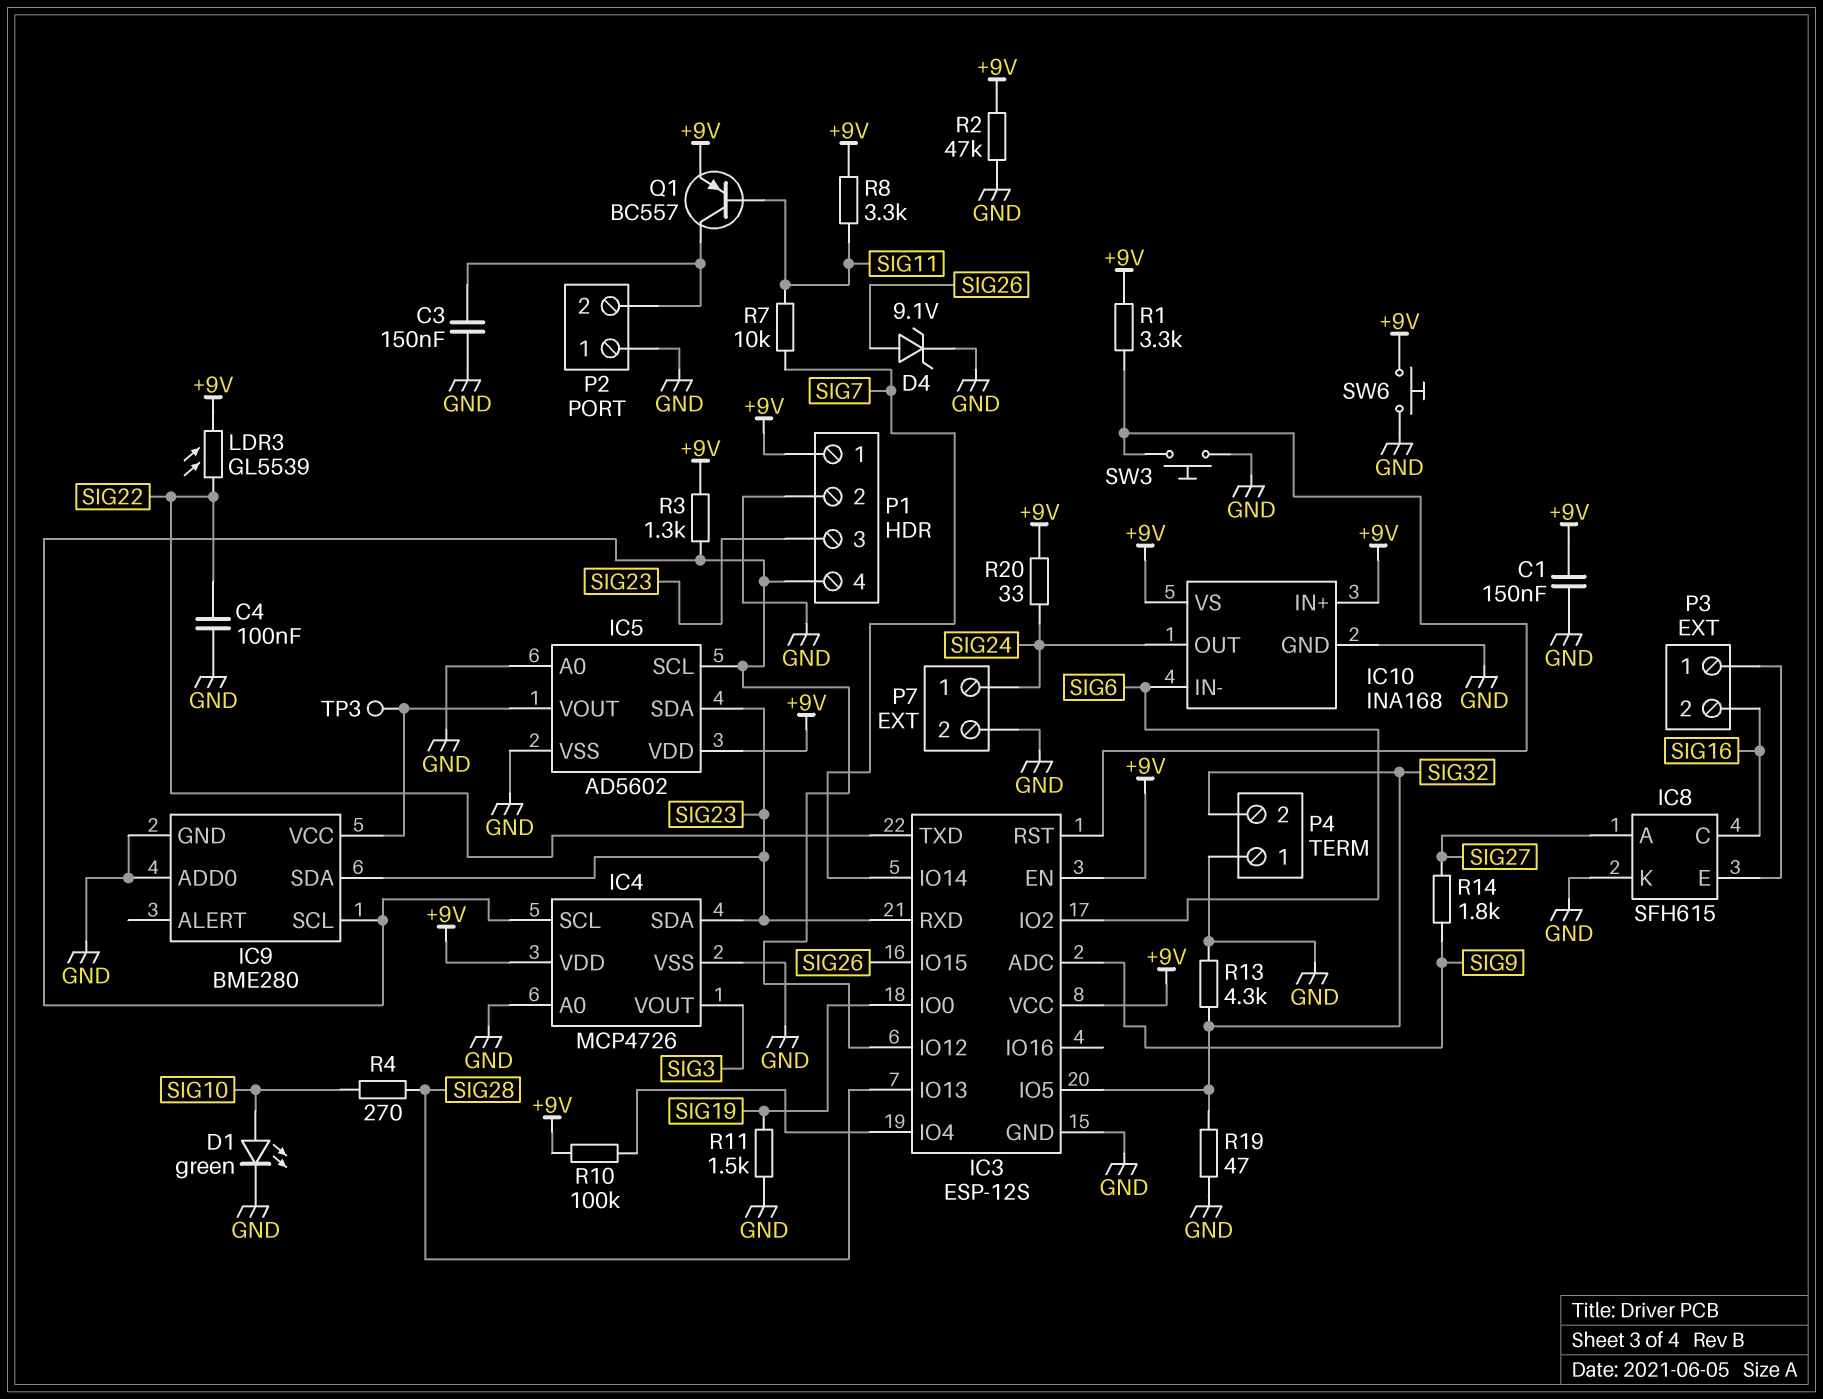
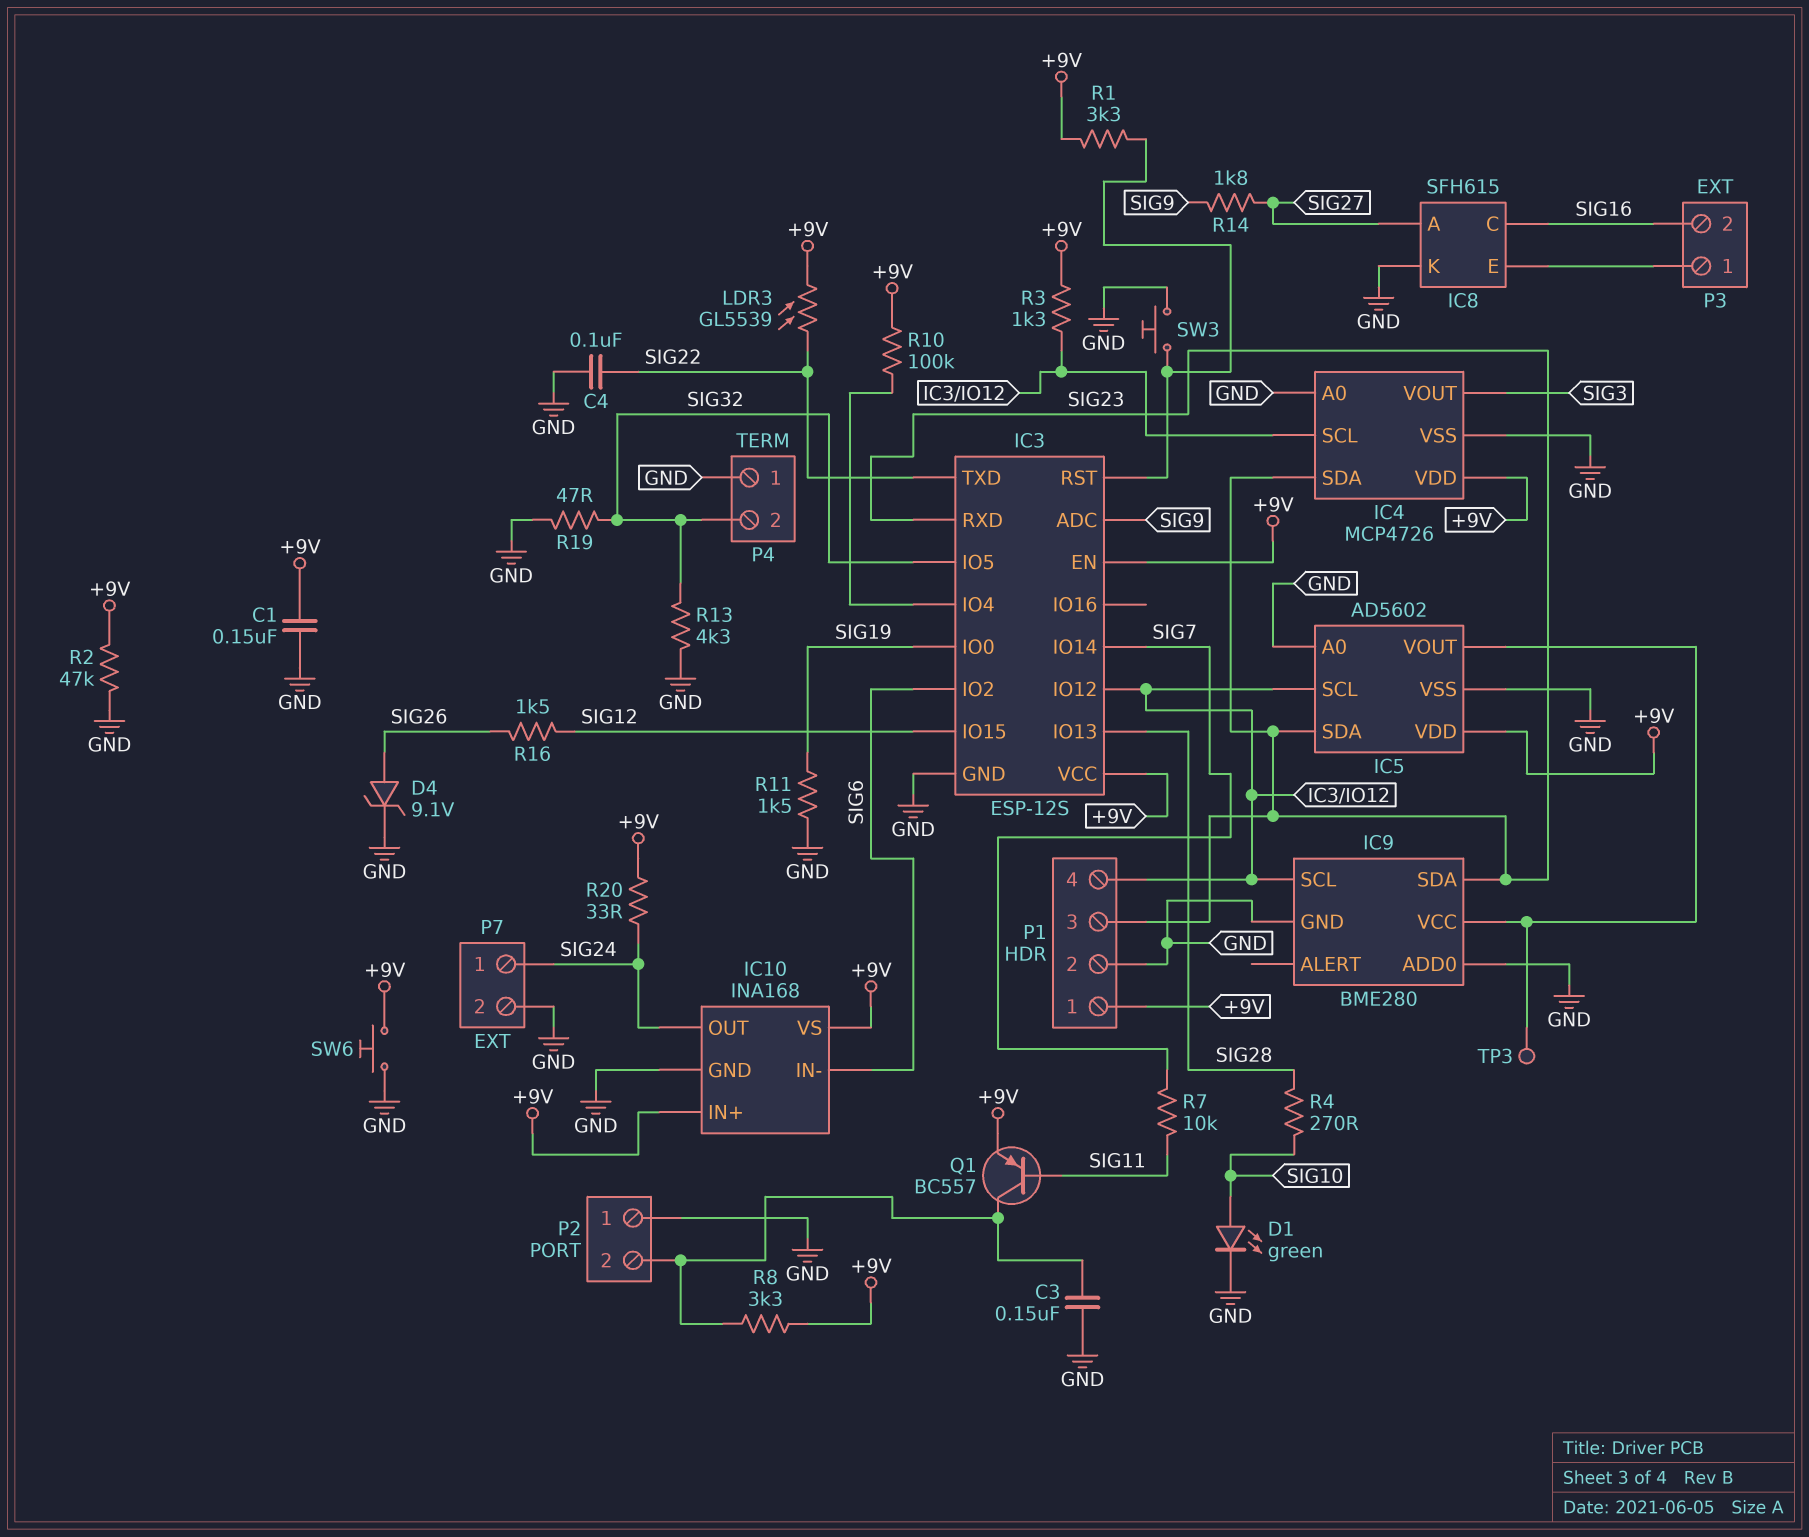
IC3 pin IO15: SIG26 -> SIG12
R8: 3.3k (+9V, SIG11) -> 3.3k (+9V, P2/2)
R16: none -> 1.5k (SIG12, SIG26)

